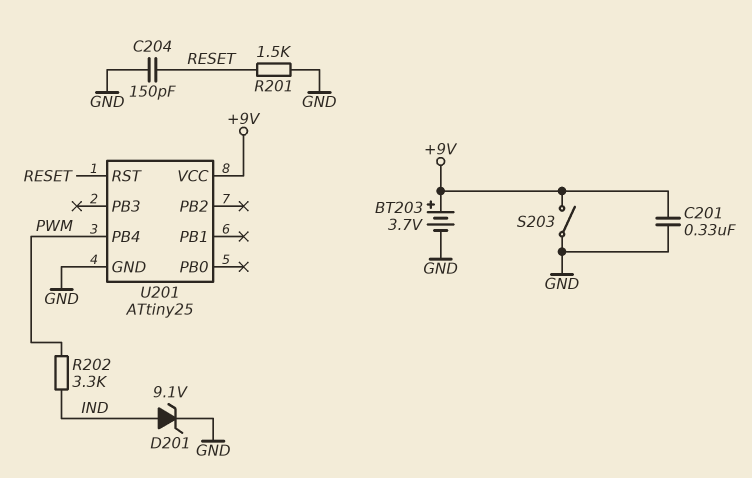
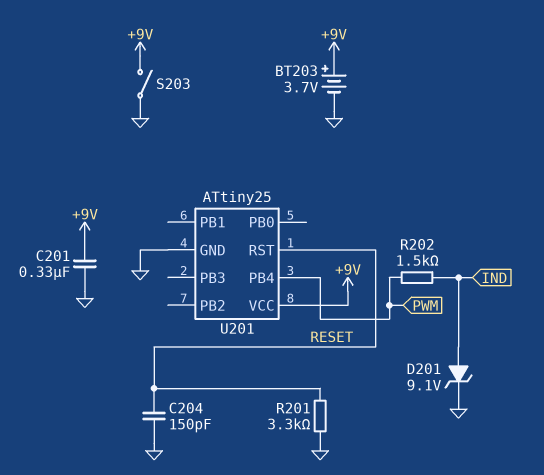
R201: 1.5k (GND, RESET) -> 3.3k (GND, RESET)
R202: 3.3k (IND, PWM) -> 1.5k (IND, PWM)

